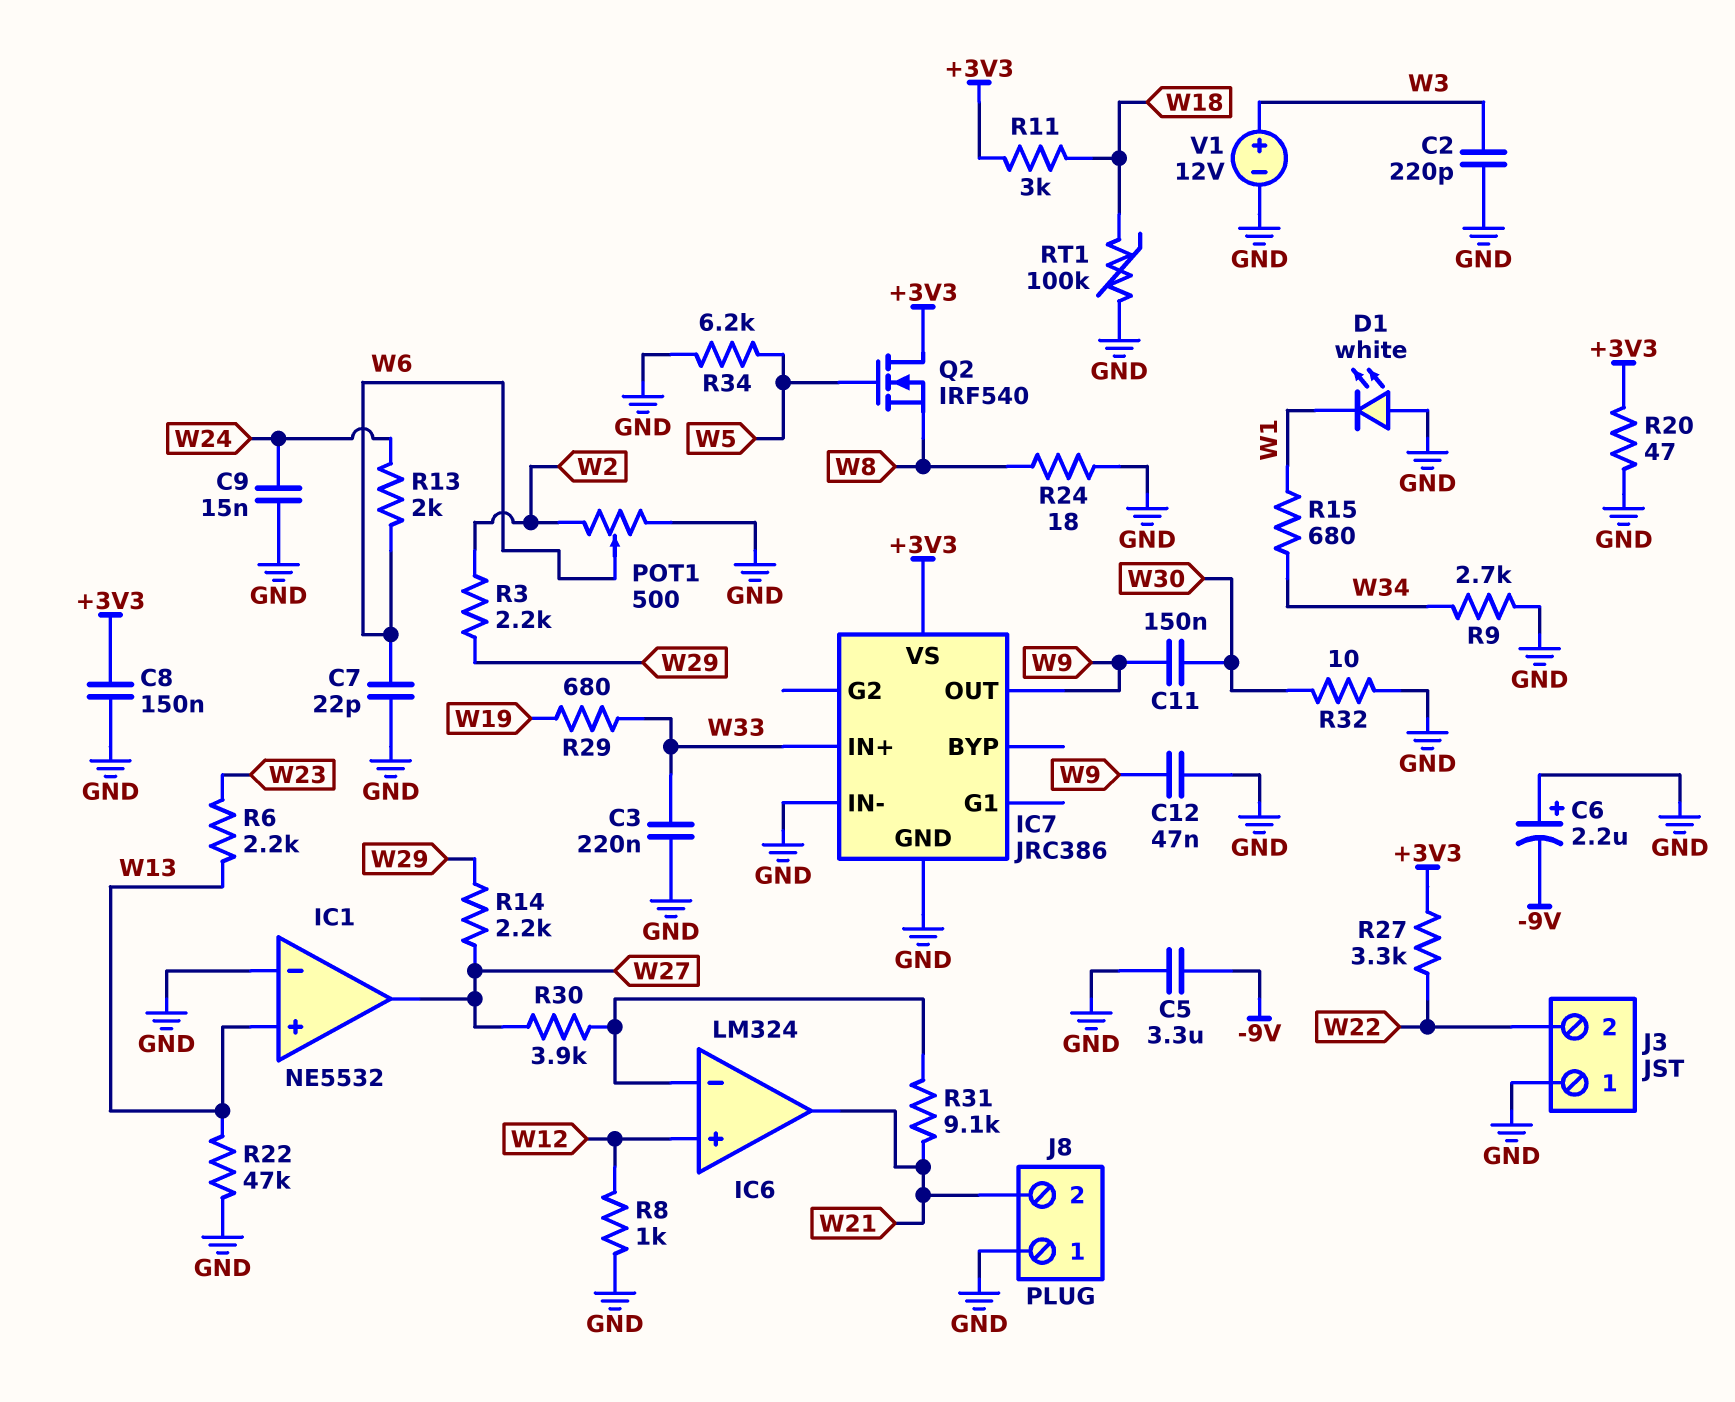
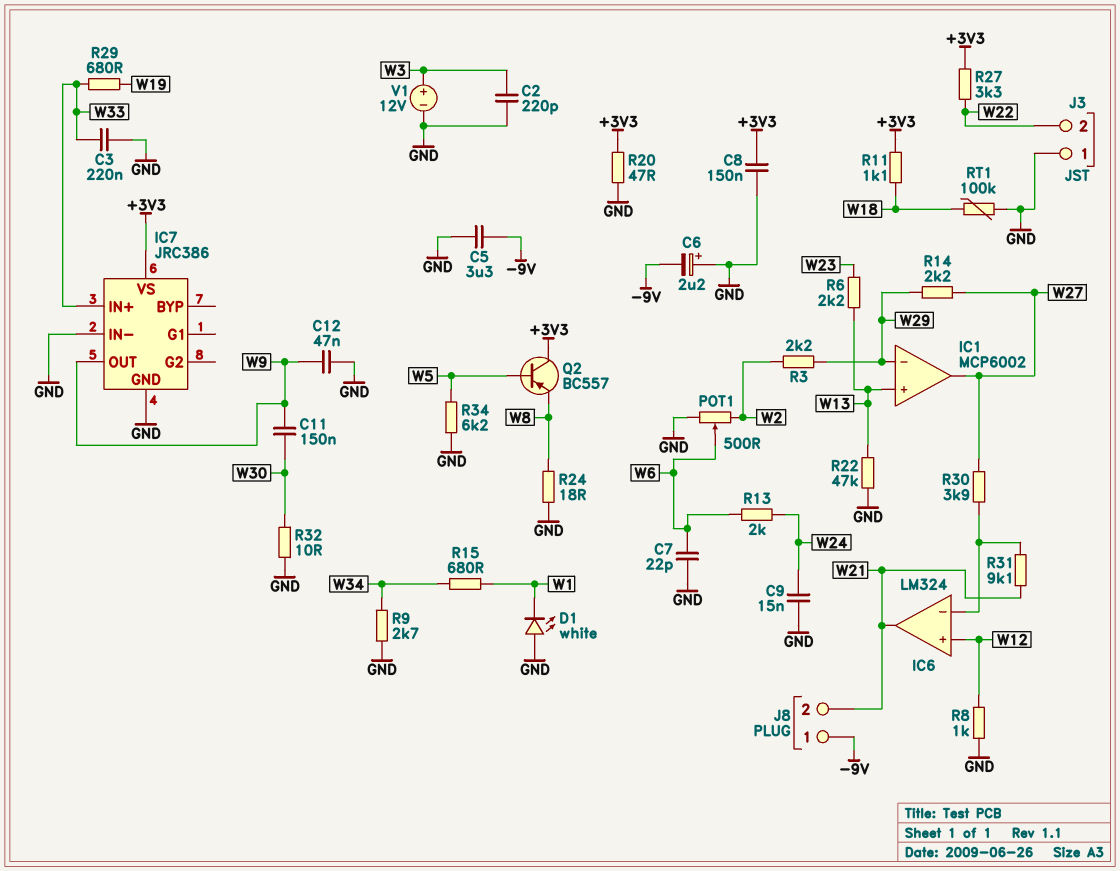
IC1: NE5532 -> MCP6002
IC1 pin in-: GND -> W29
J8 pin 1: GND -> -9V
Q2: NMOS IRF540 (G W5, D +3V3, S W8) -> PNP BC557 (B W5, C +3V3, E W8)
R11: 3k (+3V3, W18) -> 1.1k (+3V3, W18)

